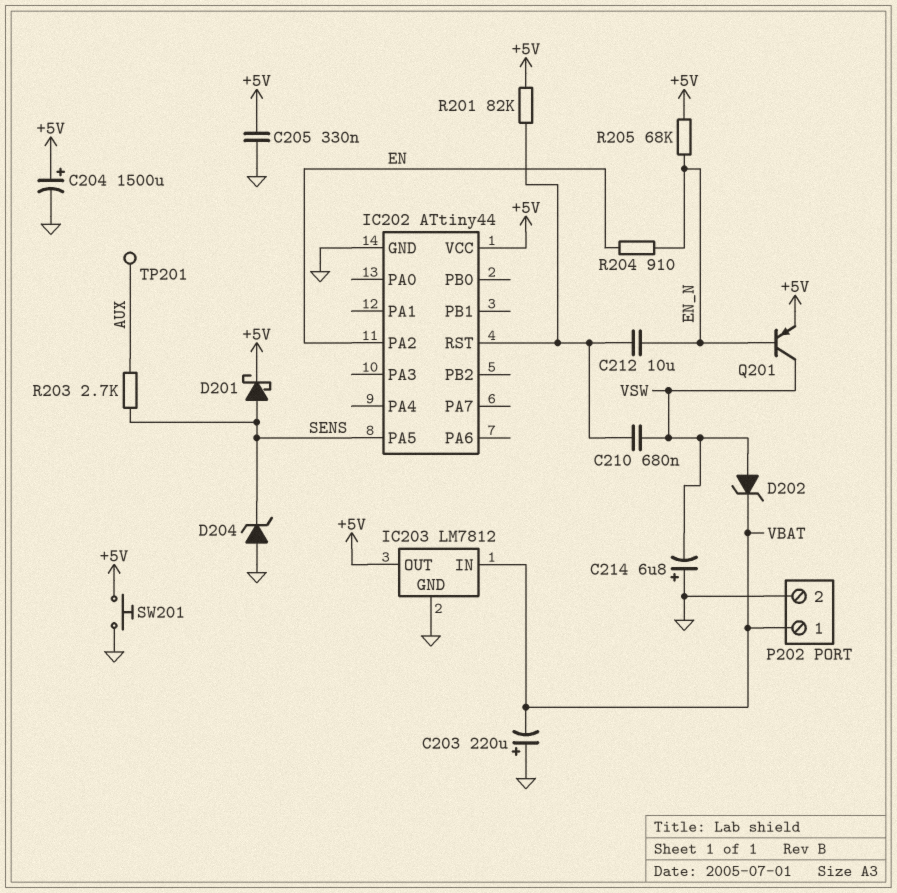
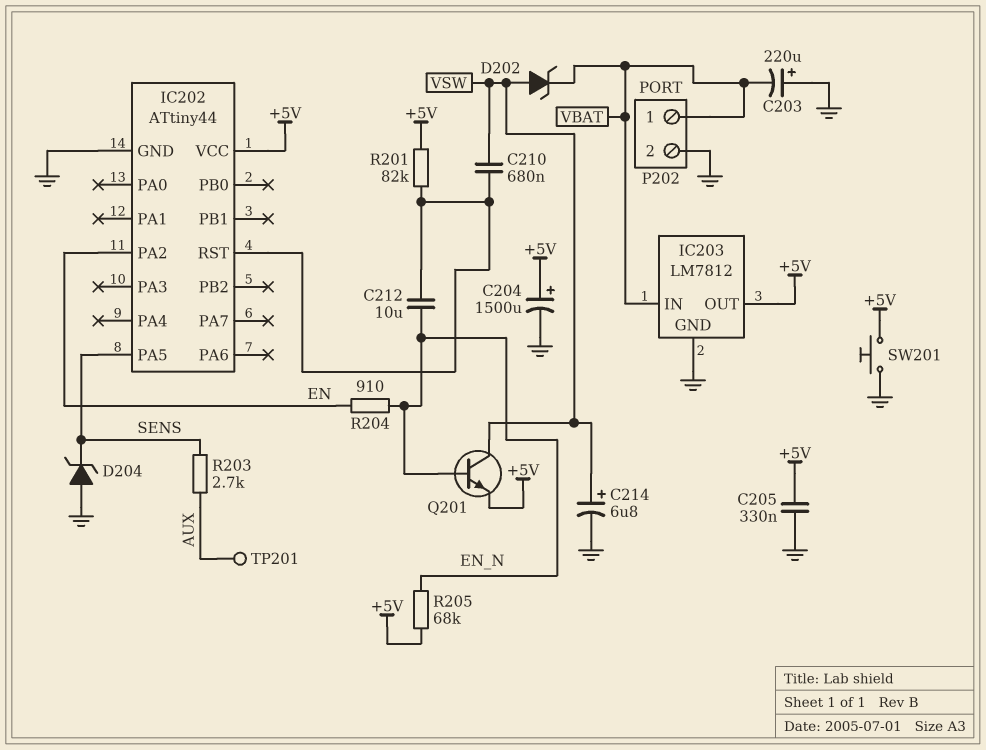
C214: 6.8uF (plus GND, minus VSW) -> 6.8uF (plus VSW, minus GND)
D201: schottky (A SENS, K +5V) -> none
Q201: PNP (B EN_N, C VSW, E +5V) -> NPN (B EN_N, C VSW, E +5V)

